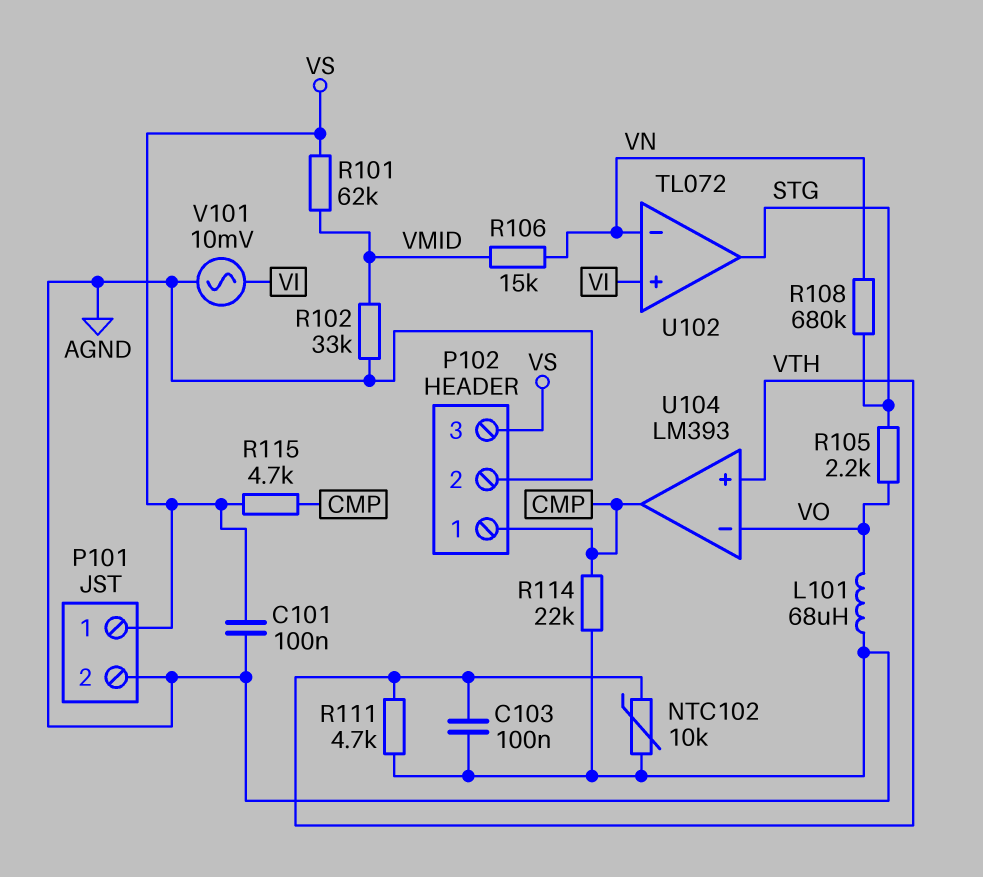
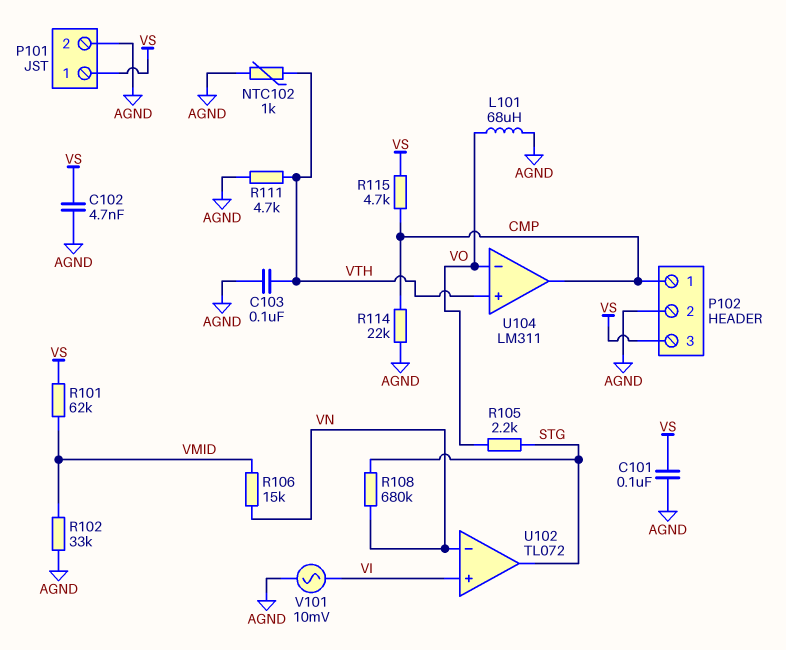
C102: none -> 4.7nF (AGND, VS)
NTC102: 10k (AGND, VTH) -> 1k (AGND, VTH)
U104: LM393 -> LM311

